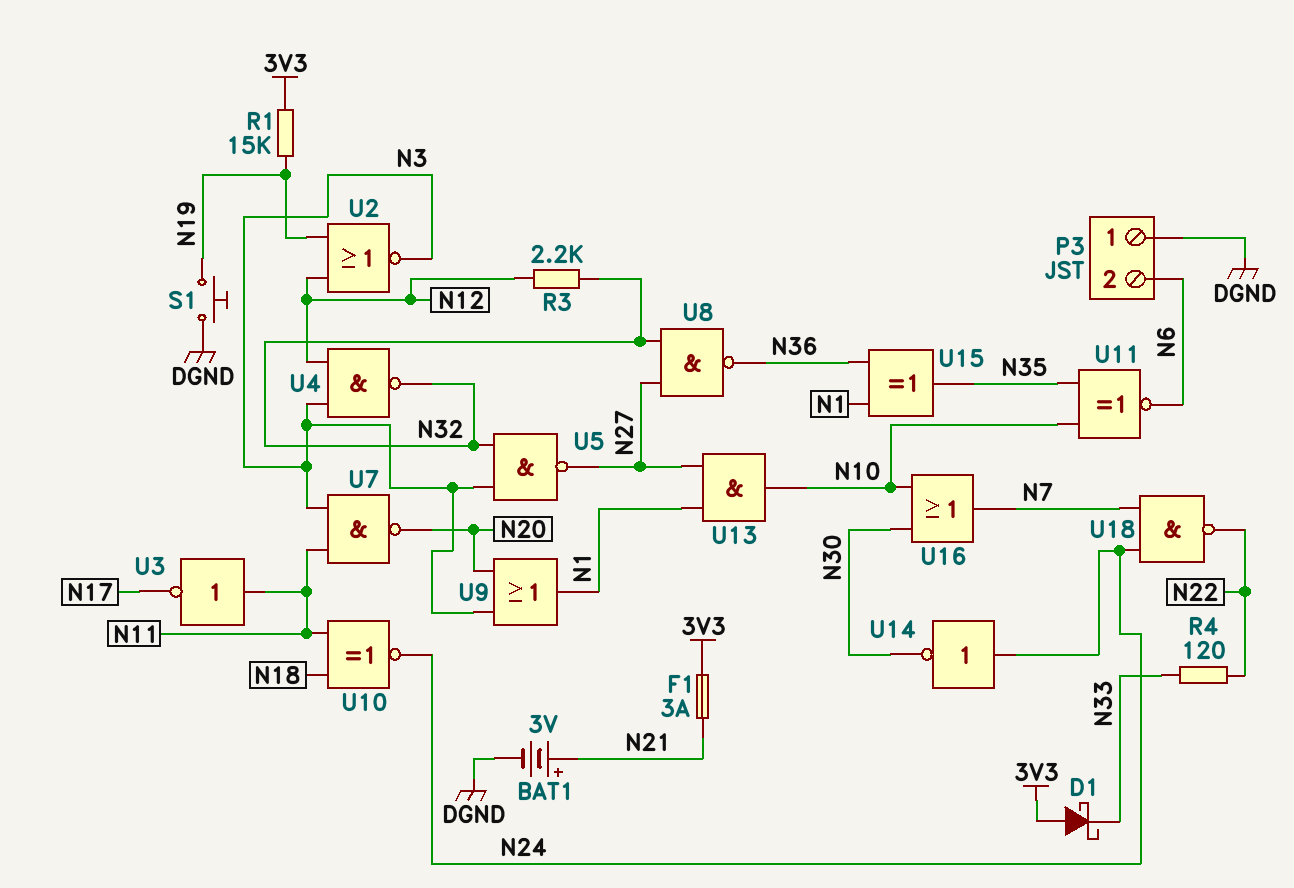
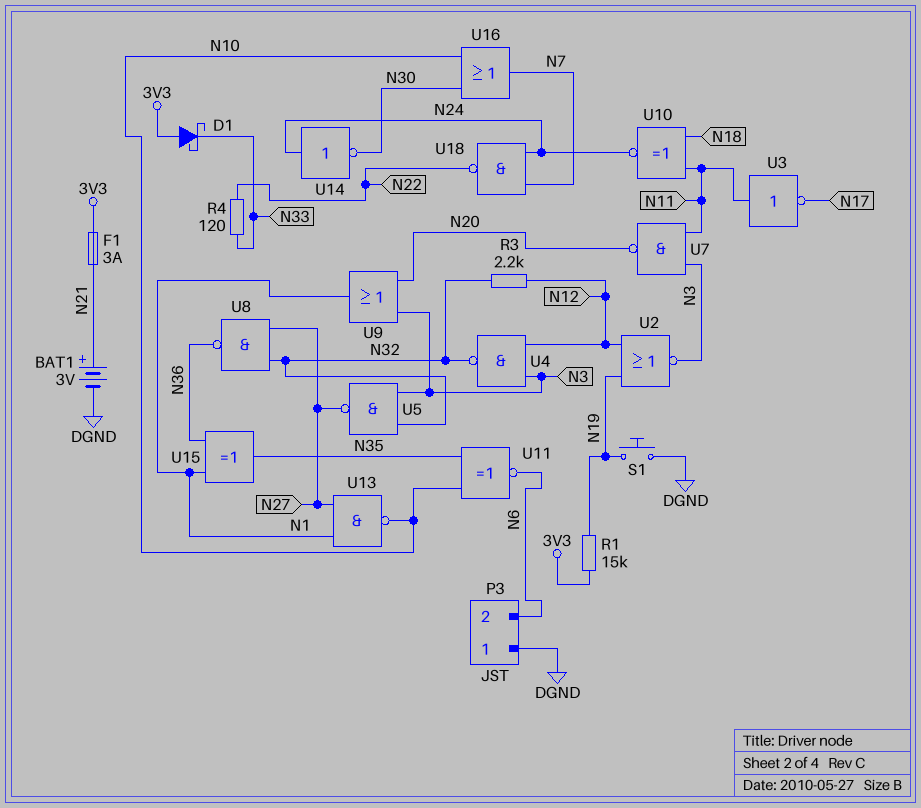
U13: AND (in N1, in N27, out N10) -> NAND (in N1, in N27, out N10)

